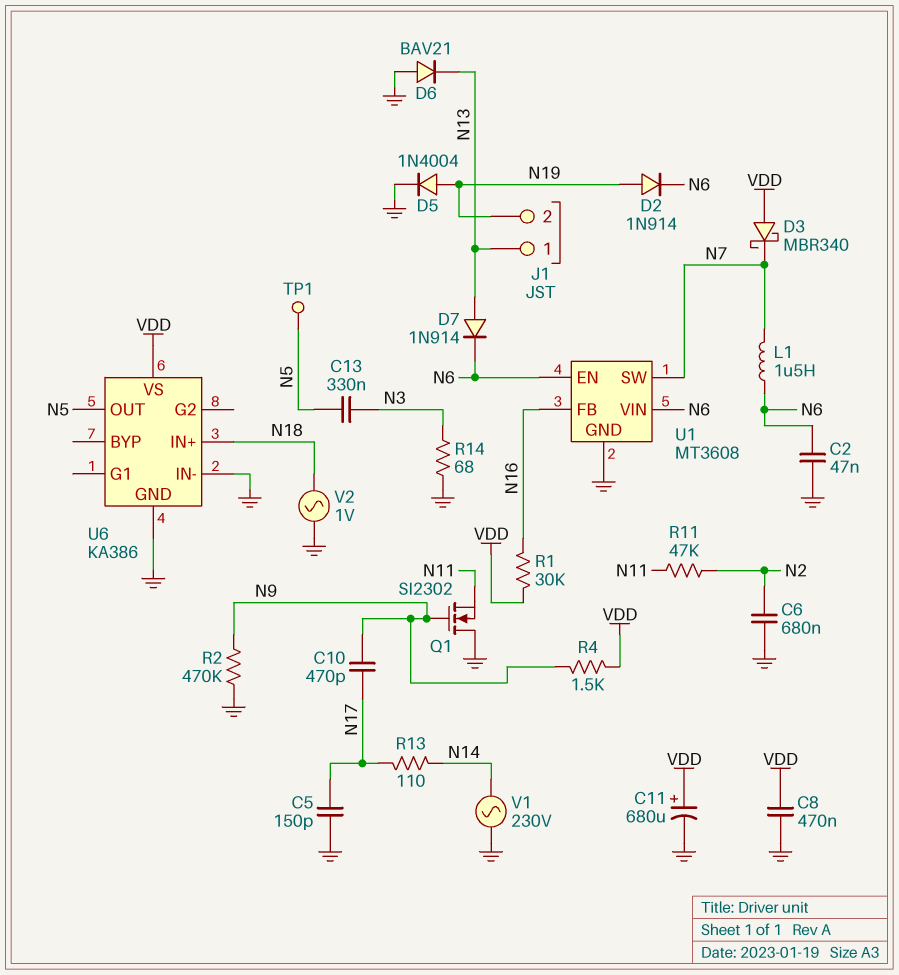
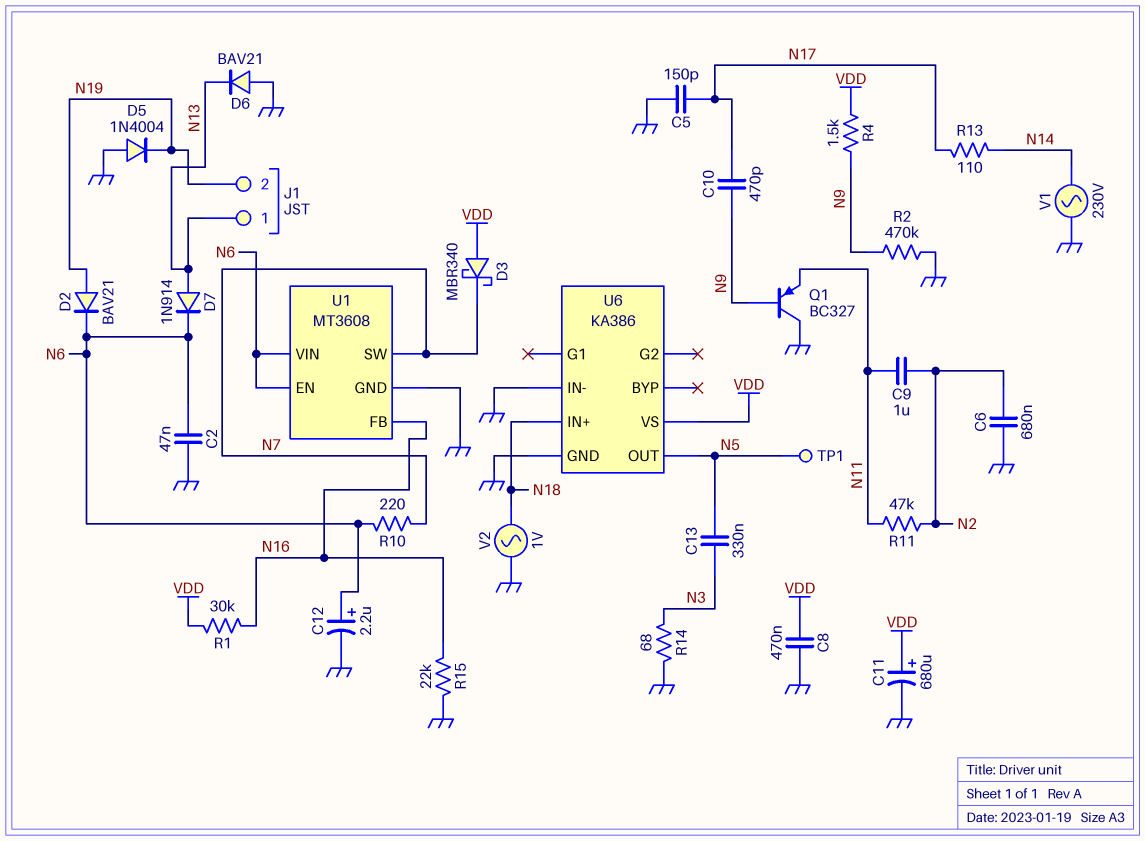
C9: none -> 1uF (N2, N11)
C12: none -> 2.2uF (plus N6, minus GND)
D2: diode 1N914 (A N19, K N6) -> diode BAV21 (A N19, K N6)
D5: diode 1N4004 (A N19, K GND) -> diode 1N4004 (A GND, K N19)
L1: 1.5uH (N6, N7) -> none
Q1: NMOS SI2302 (G N9, D GND, S N11) -> PNP BC327 (B N9, C GND, E N11)
R10: none -> 220 (N6, N7)
R15: none -> 22k (GND, N16)

